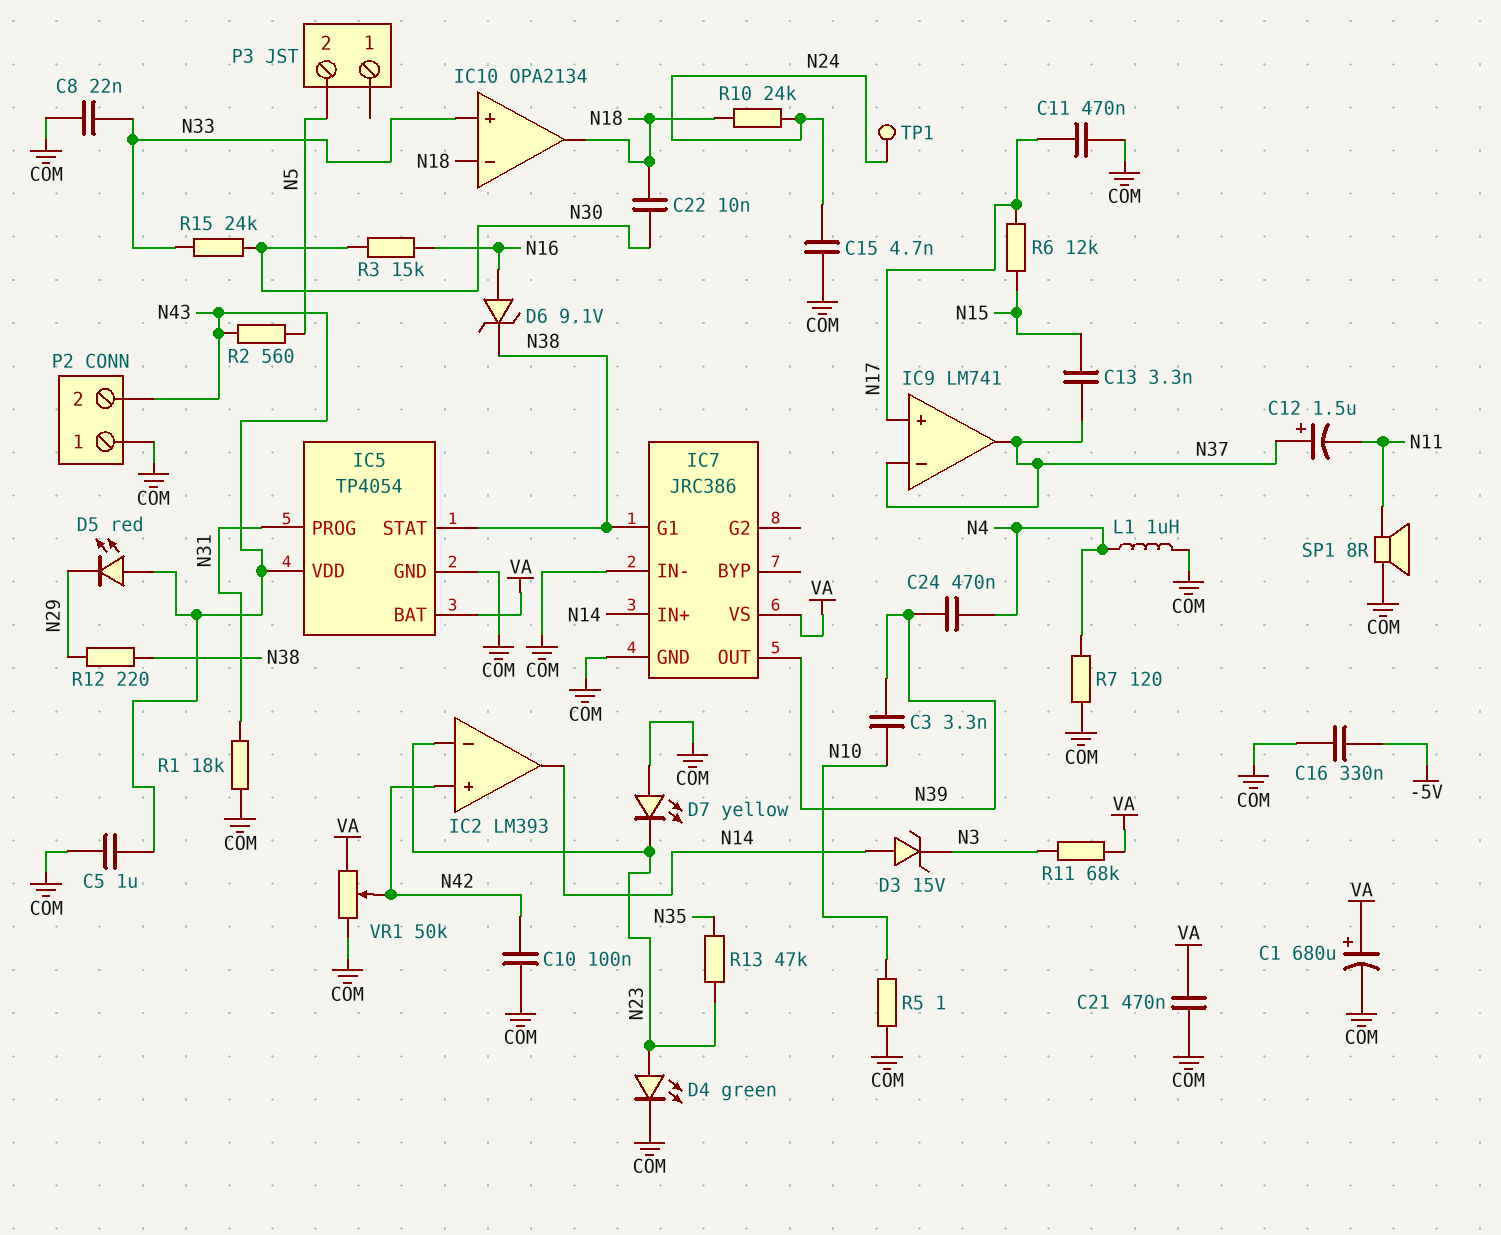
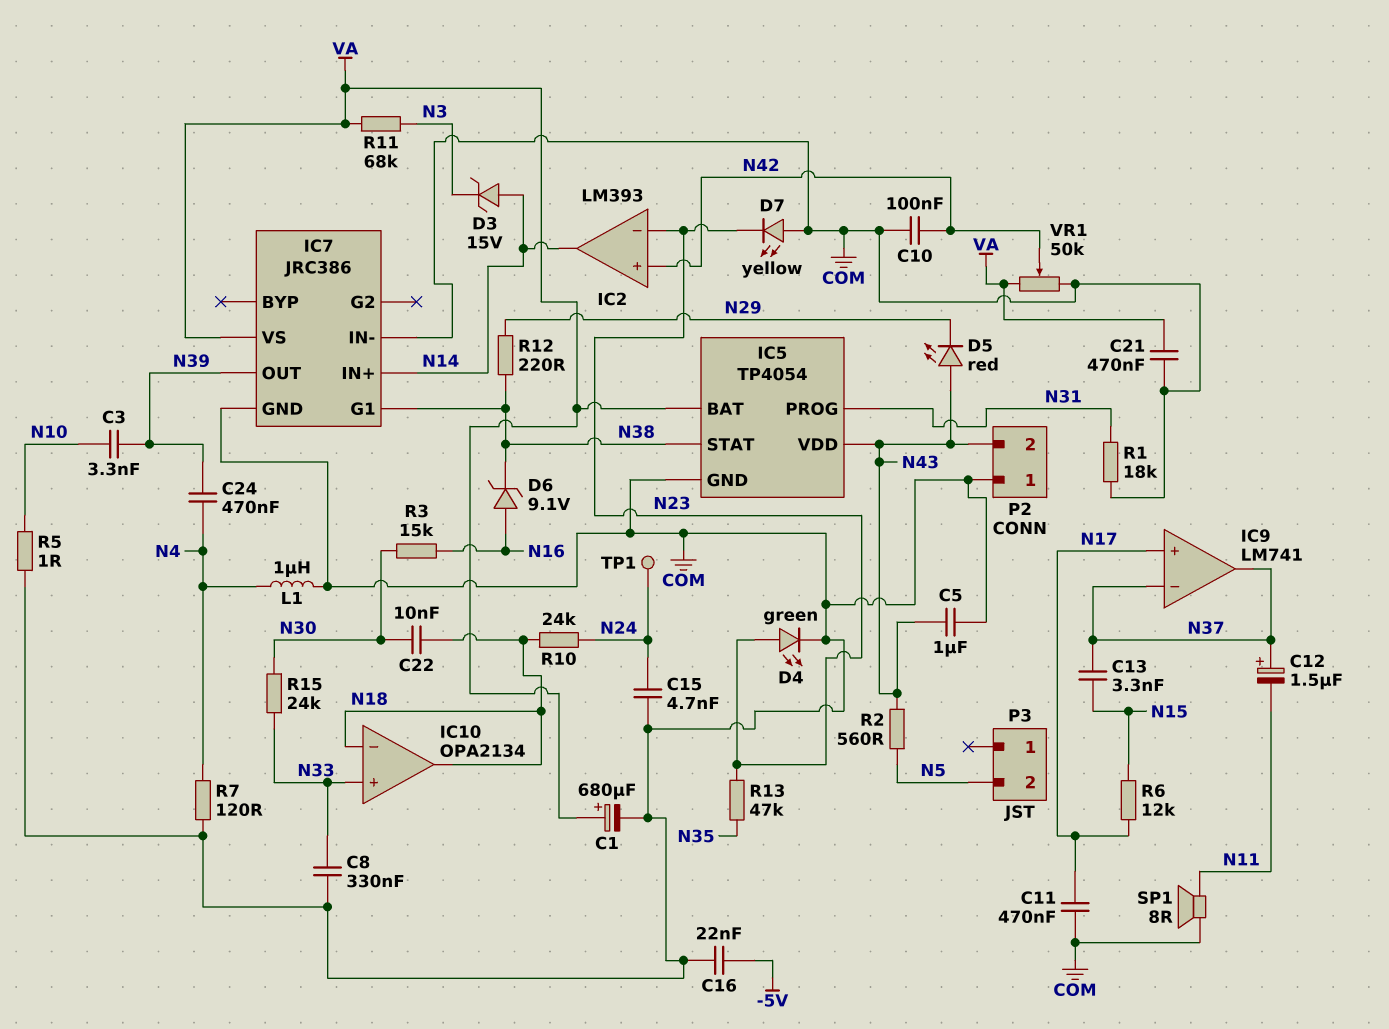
C8: 22nF (COM, N33) -> 330nF (COM, N33)
C16: 330nF (-5V, COM) -> 22nF (-5V, COM)

